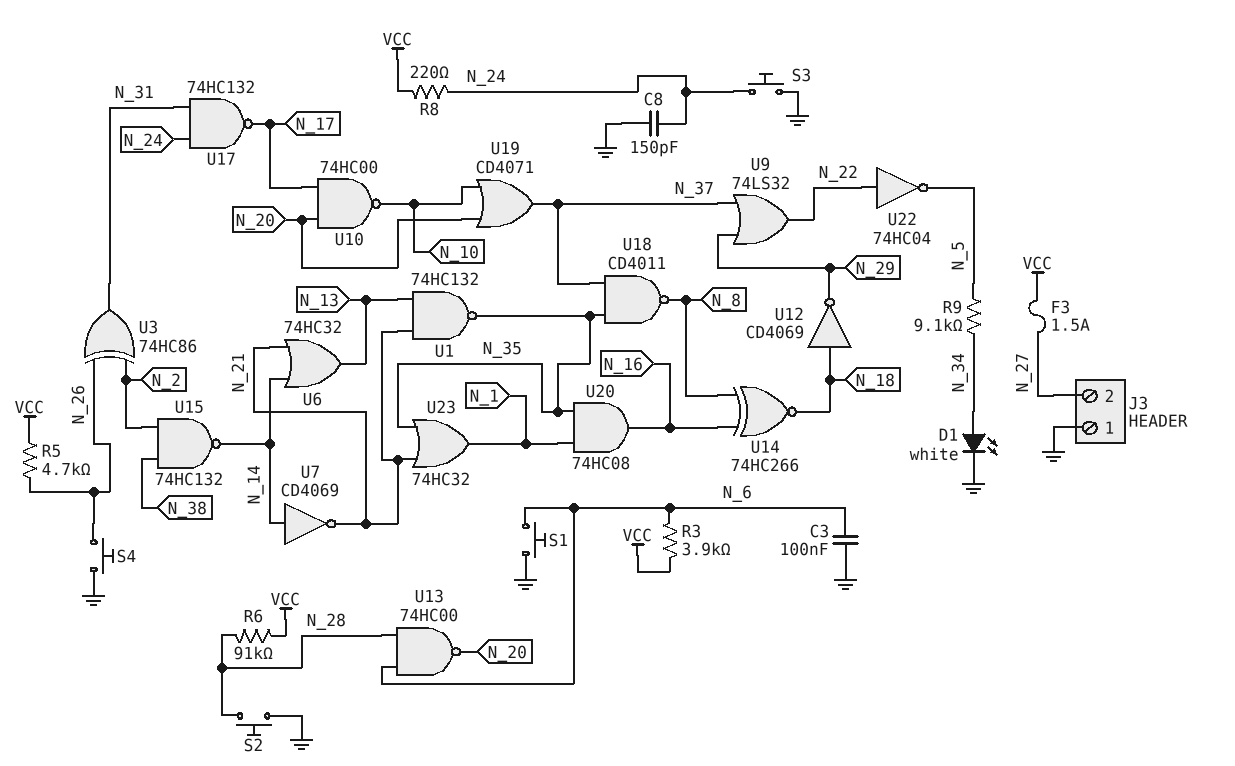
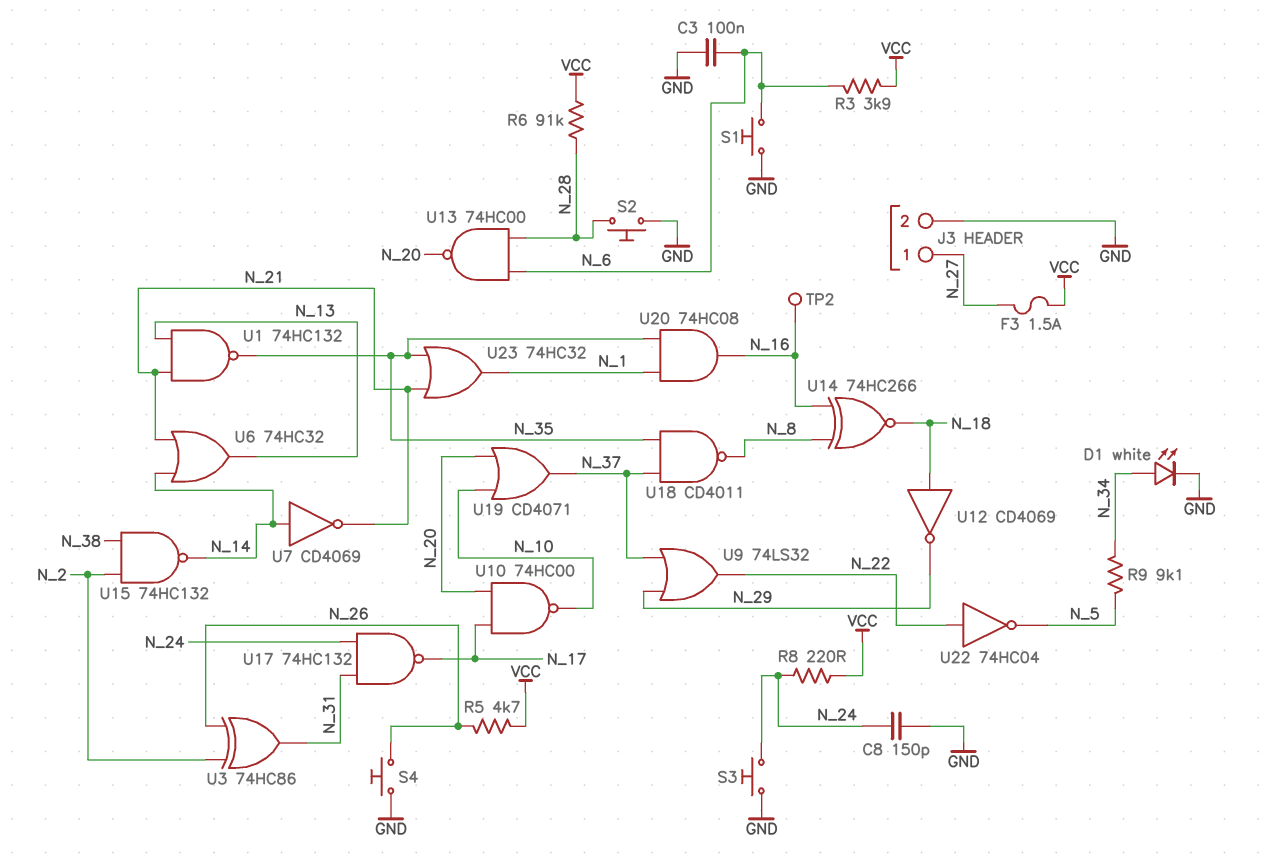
J3 pin 1: GND -> N_27
J3 pin 2: N_27 -> GND
TP2: none -> test point (N_16)

